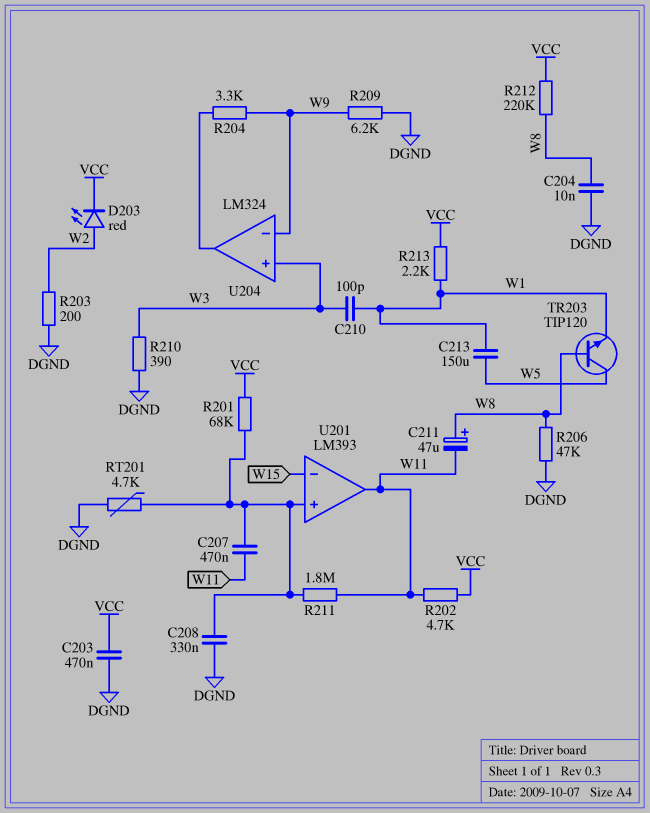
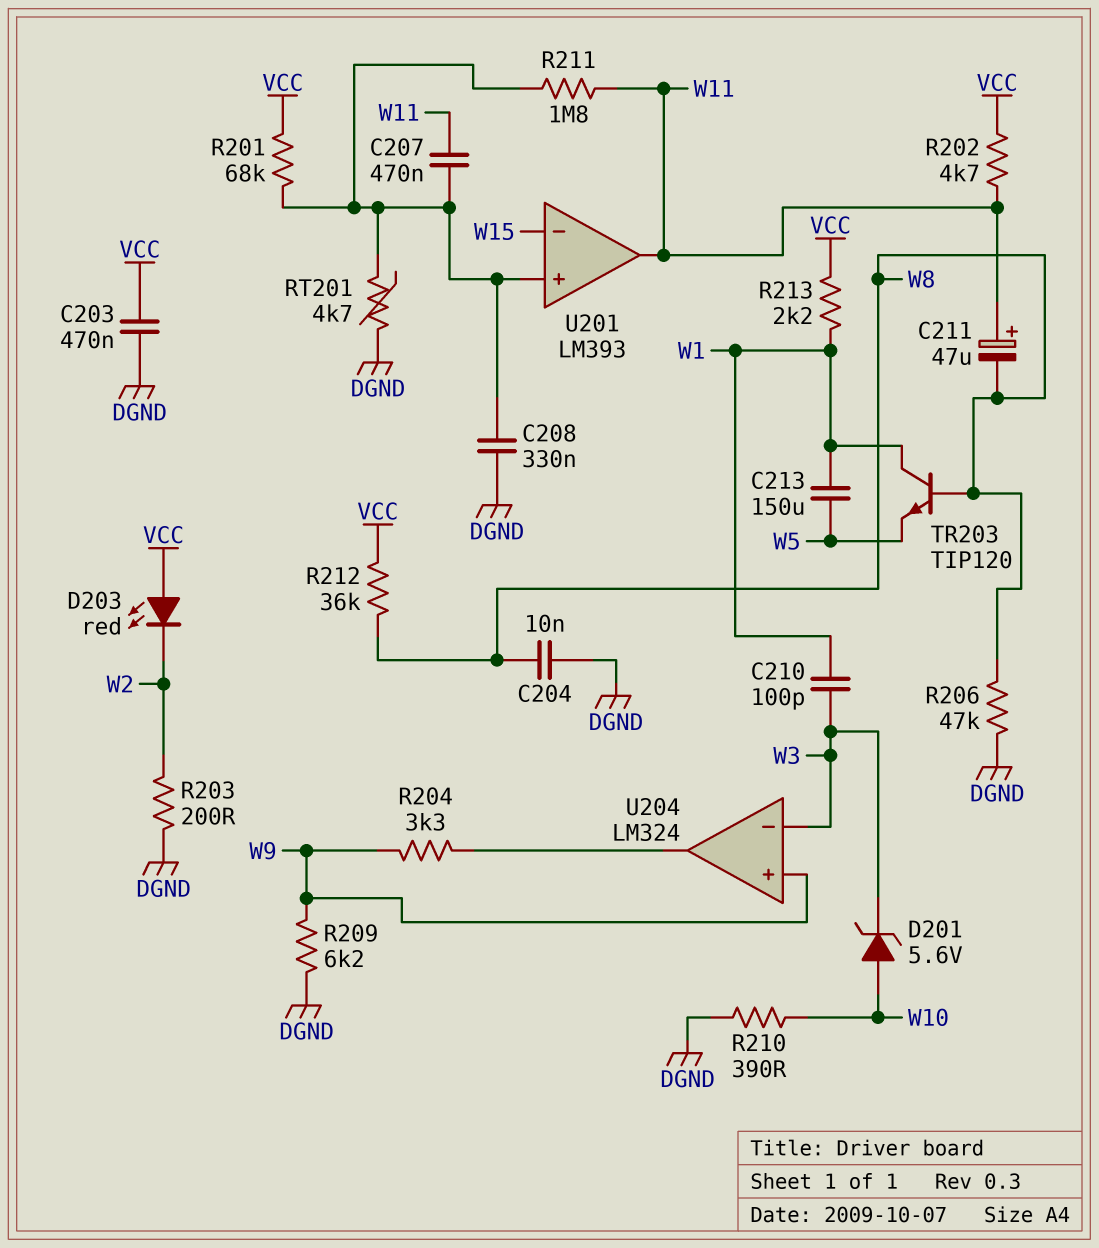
C211: 47uF (plus W8, minus W11) -> 47uF (plus W11, minus W8)
D201: none -> zener 5.6V (A W10, K W3)
D203: LED red (A W2, K VCC) -> LED red (A VCC, K W2)
R210: 390 (DGND, W3) -> 390 (DGND, W10)
R212: 220k (VCC, W8) -> 36k (VCC, W8)
TR203: NPN TIP120 (B W8, C W5, E W1) -> NPN TIP120 (B W8, C W1, E W5)
U204 pin in+: W3 -> W9
U204 pin in-: W9 -> W3

